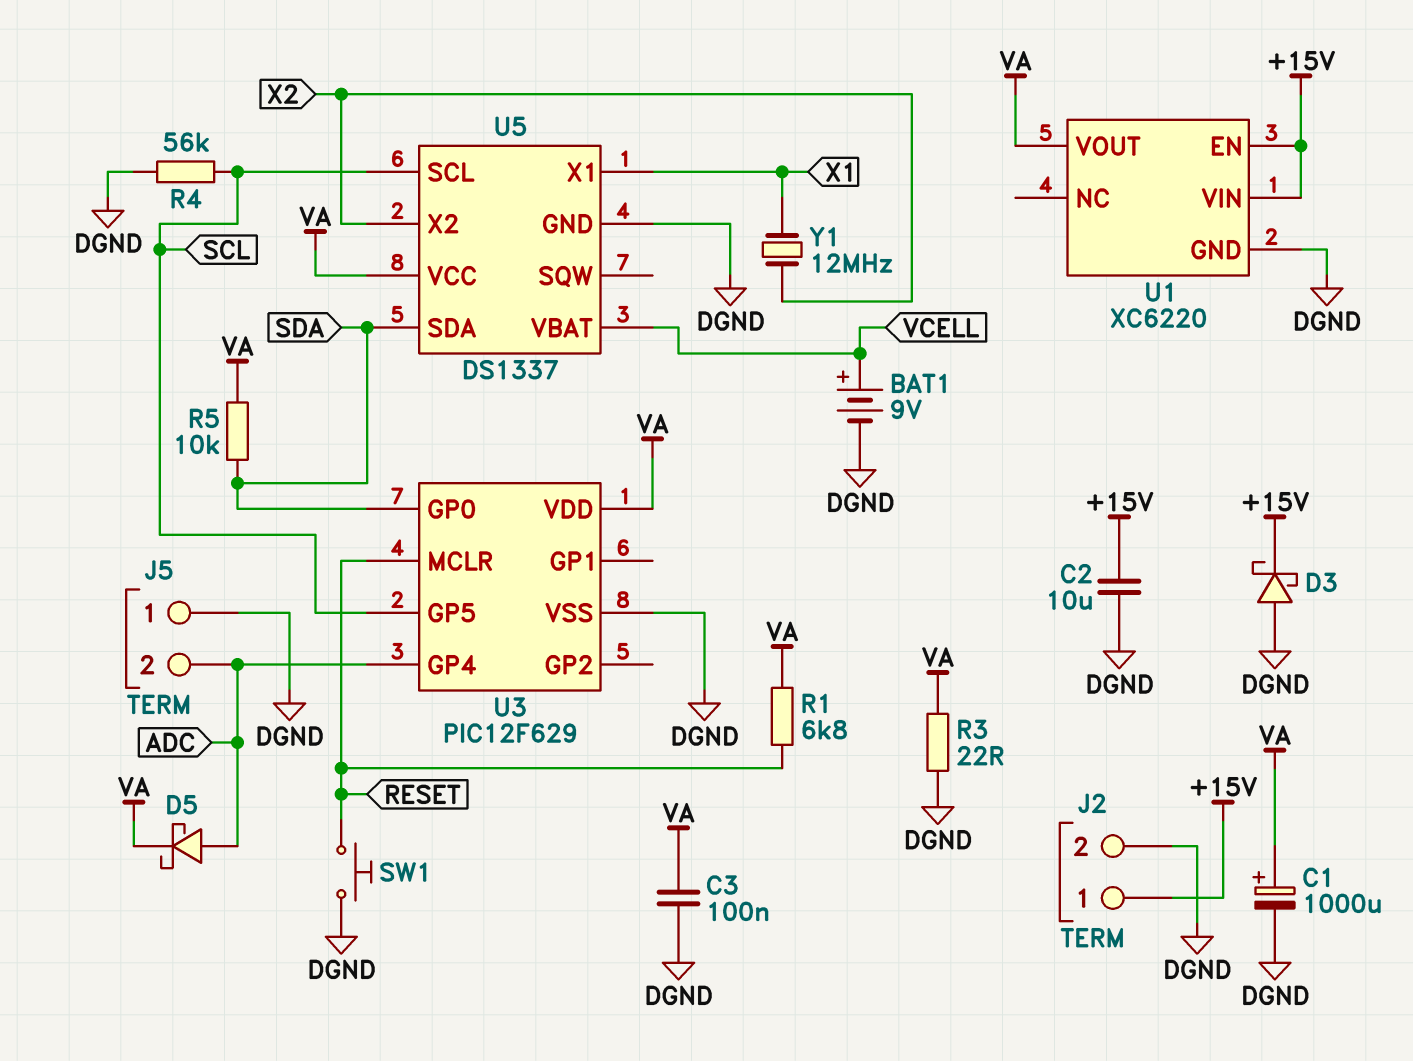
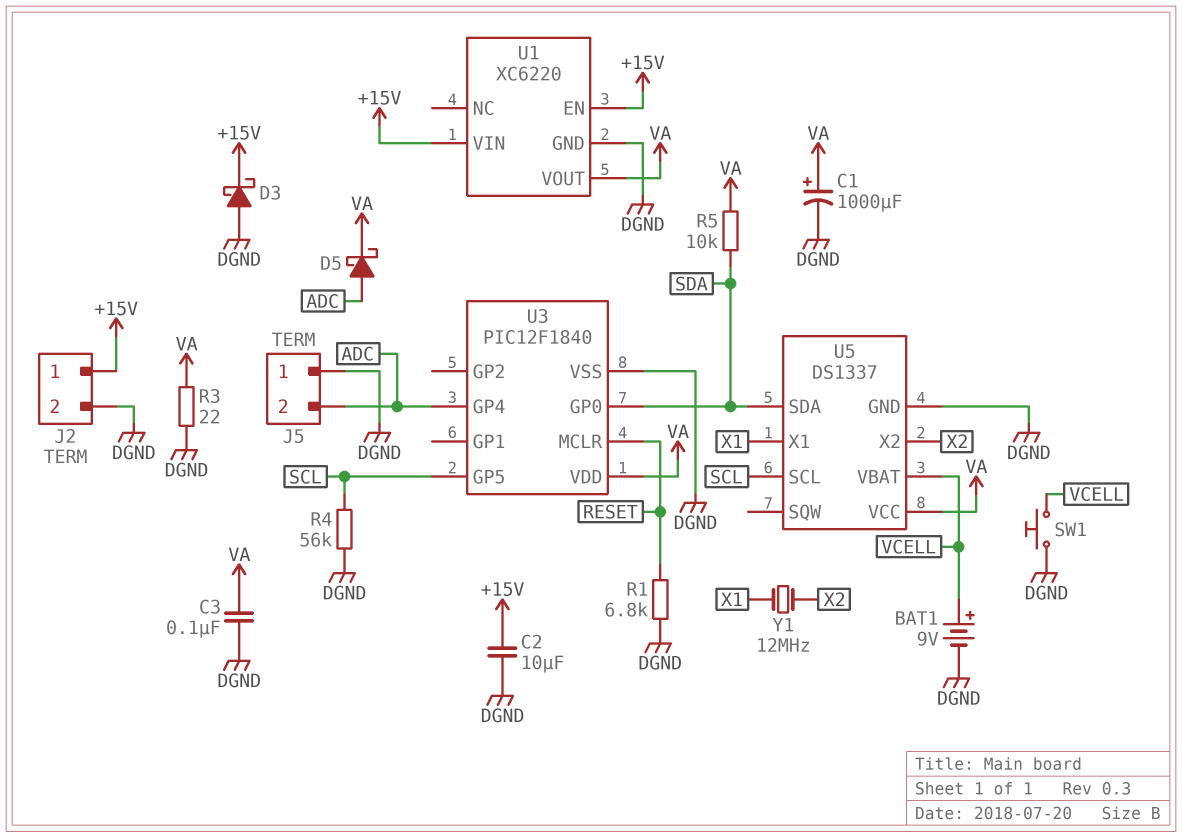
R1: 6.8k (RESET, VA) -> 6.8k (DGND, RESET)
SW1: button (DGND, RESET) -> button (DGND, VCELL)
U3: PIC12F629 -> PIC12F1840

